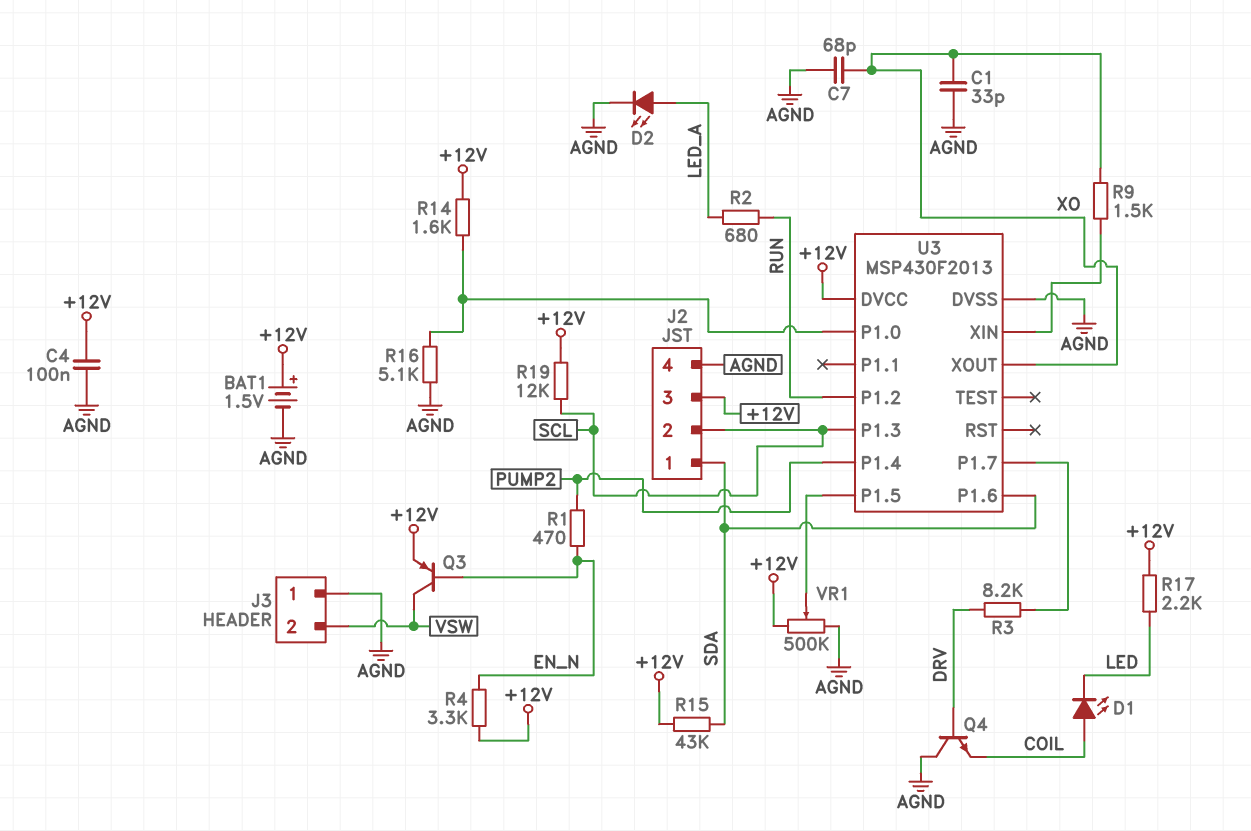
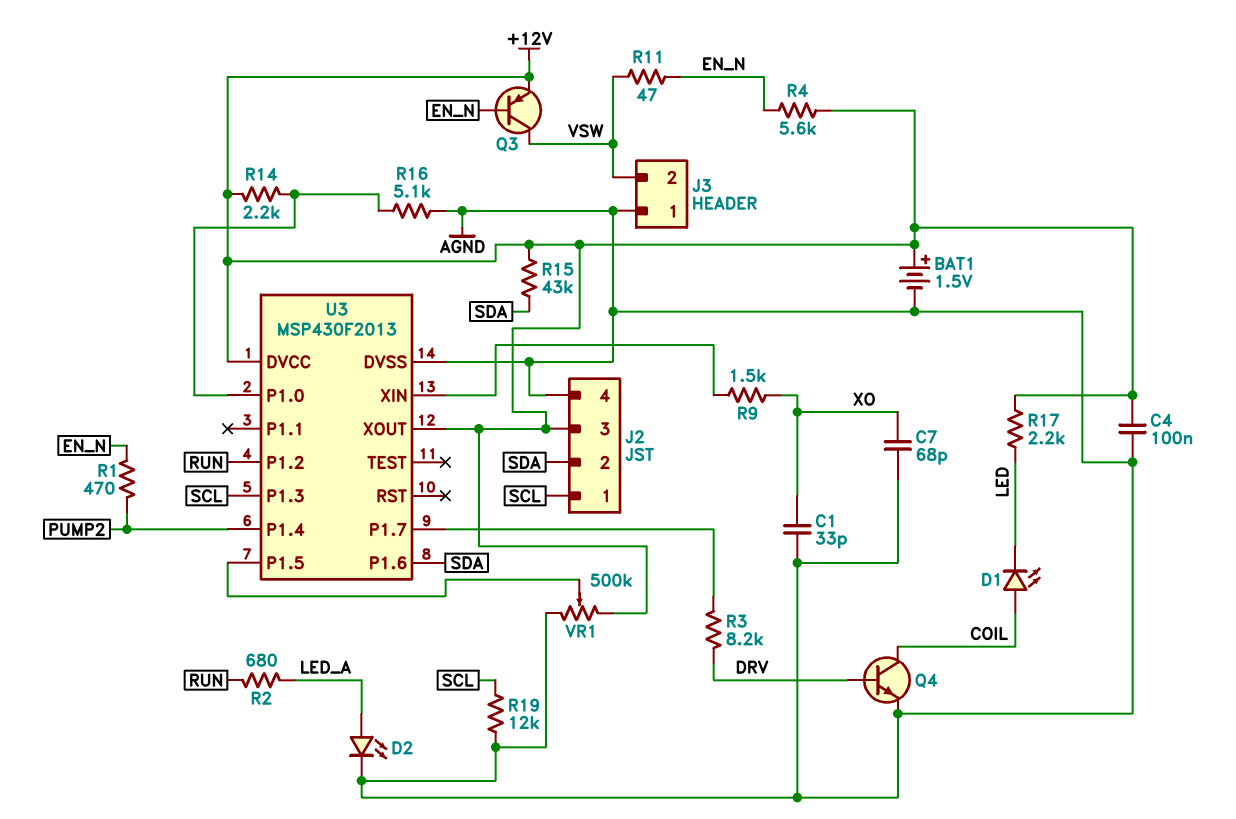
J2 pin 1: SDA -> SCL
J2 pin 2: SCL -> SDA
Q4: NPN (B DRV, C AGND, E COIL) -> NPN (B DRV, C COIL, E AGND)
R4: 3.3k (+12V, EN_N) -> 5.6k (+12V, EN_N)
R11: none -> 47 (EN_N, VSW)
R14: 1.6k (+12V, U3/P1.0) -> 2.2k (+12V, U3/P1.0)
R19: 12k (+12V, SCL) -> 12k (AGND, SCL)
U3 pin XOUT: XO -> +12V

